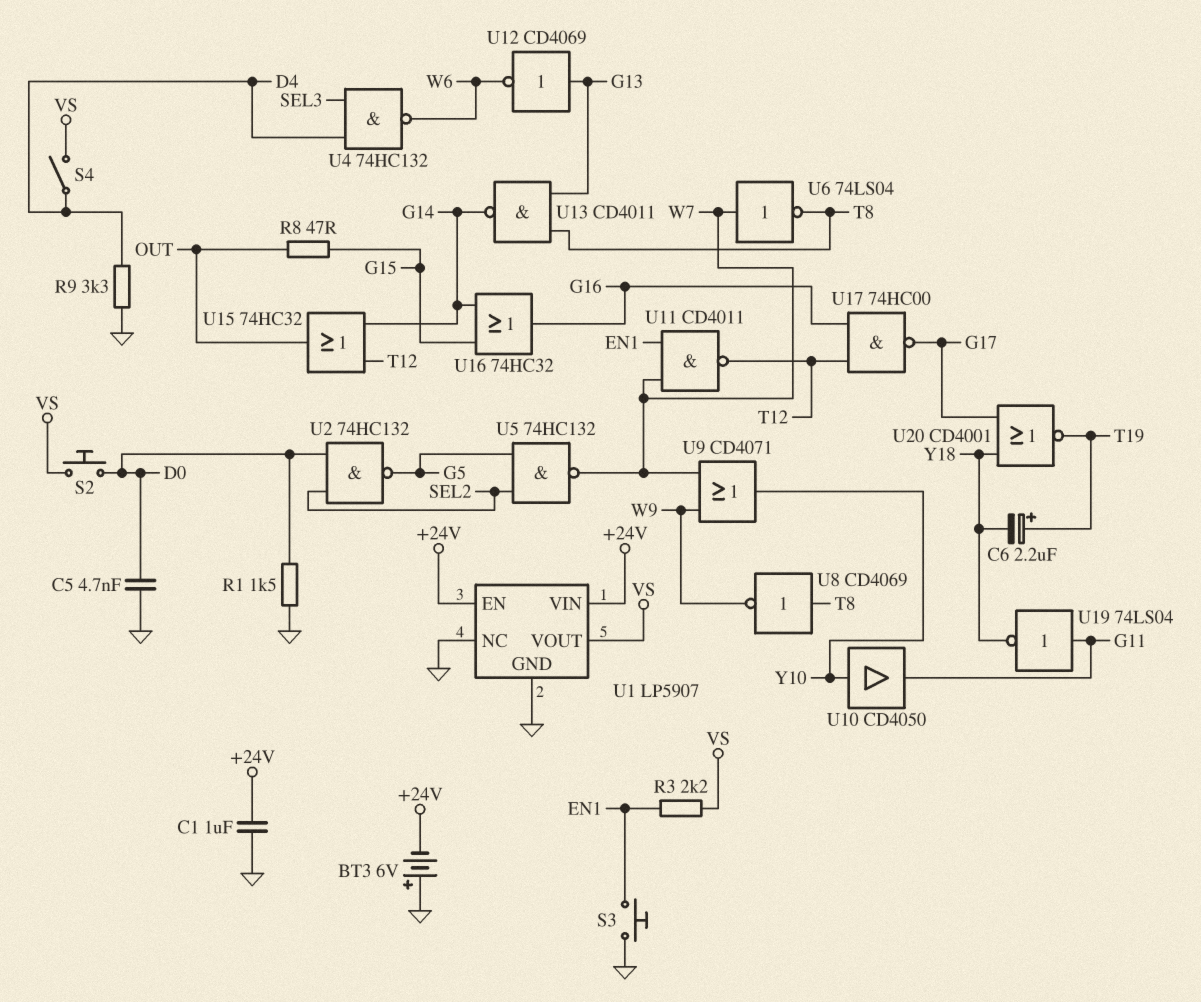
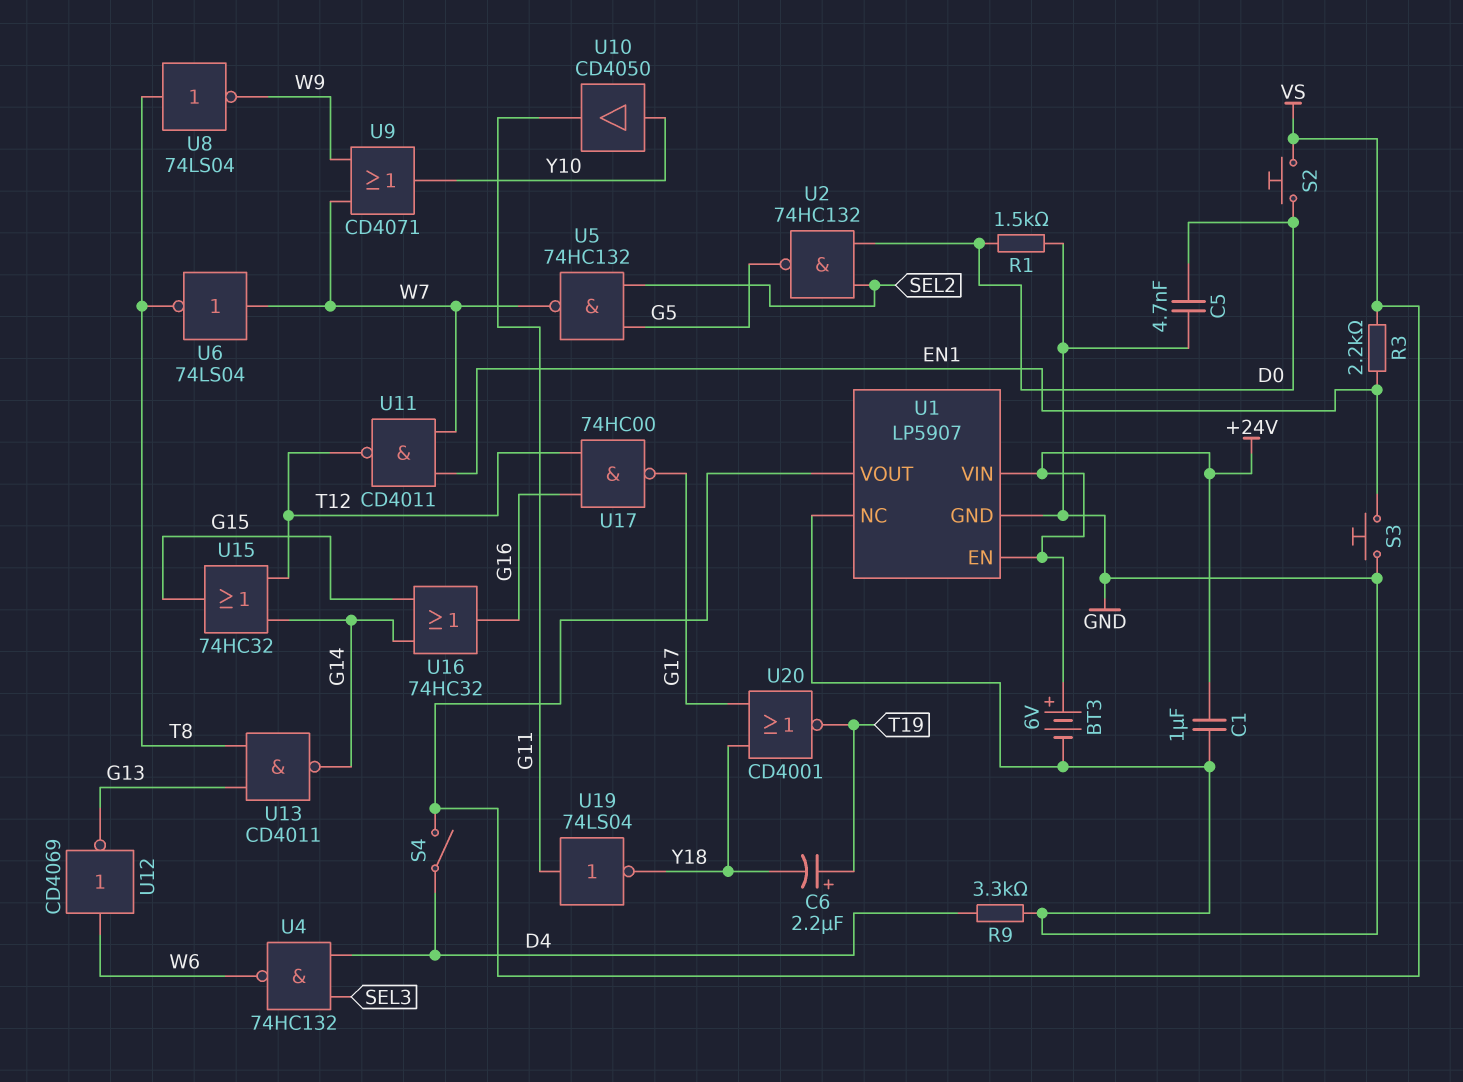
BT3: 6V (plus GND, minus +24V) -> 6V (plus +24V, minus GND)
R8: 47 (G15, OUT) -> none
U8: NOT CD4069 (in T8, out W9) -> NOT 74LS04 (in T8, out W9)
U12: NOT CD4069 (in G13, out W6) -> NOT CD4069 (in W6, out G13)
U15: OR 74HC32 (in G14, in T12, out OUT) -> OR 74HC32 (in G14, in T12, out G15)

